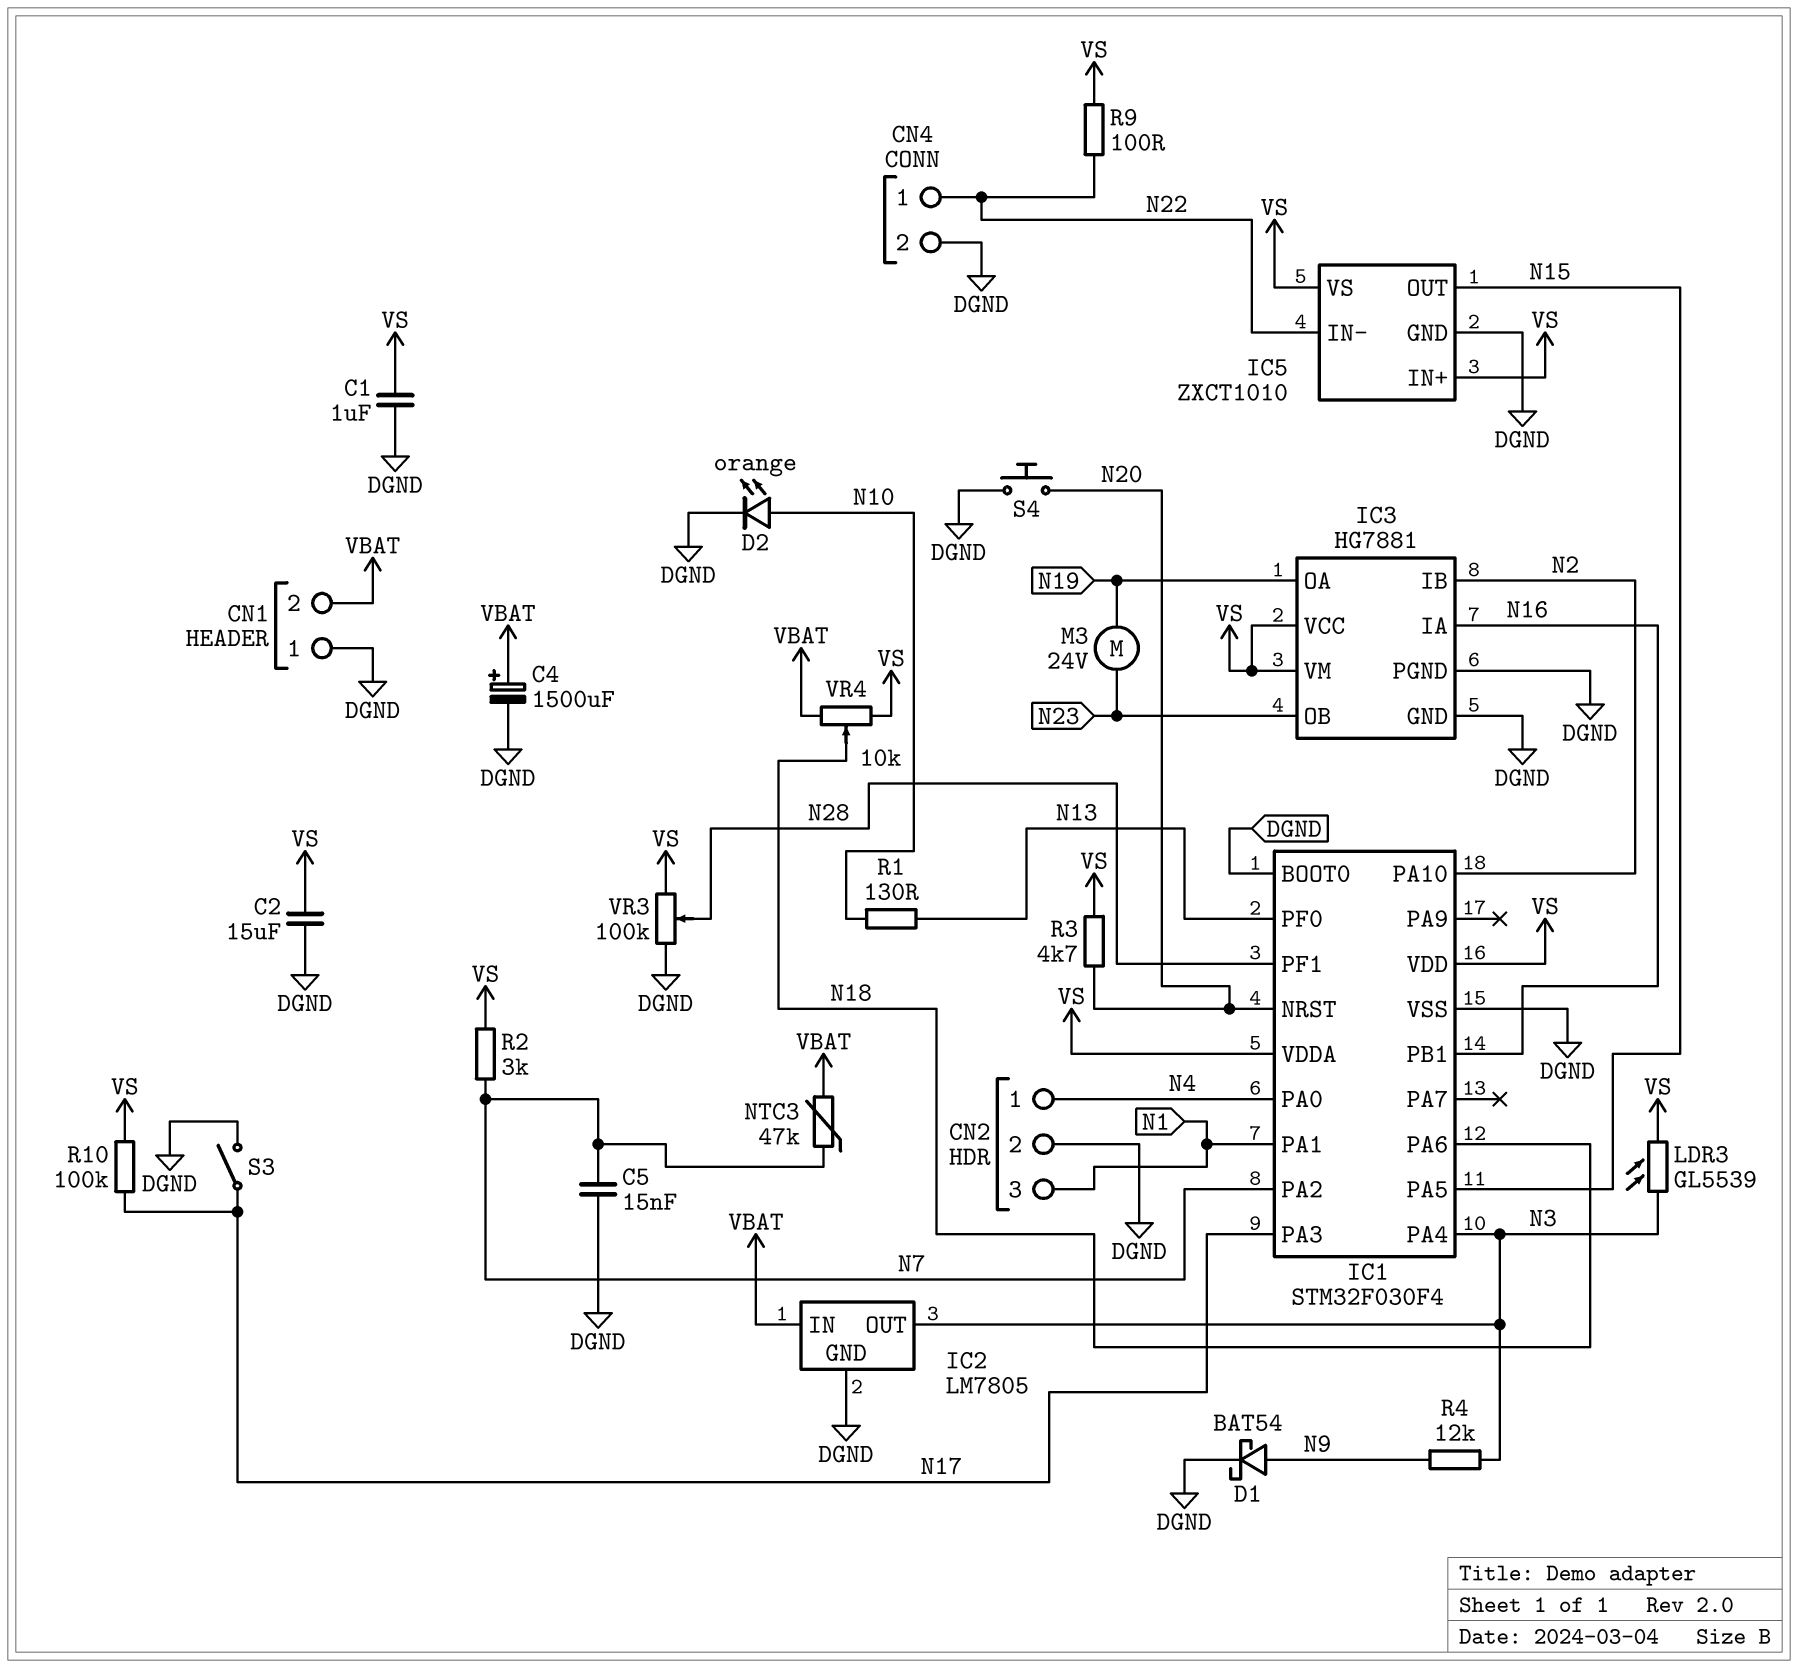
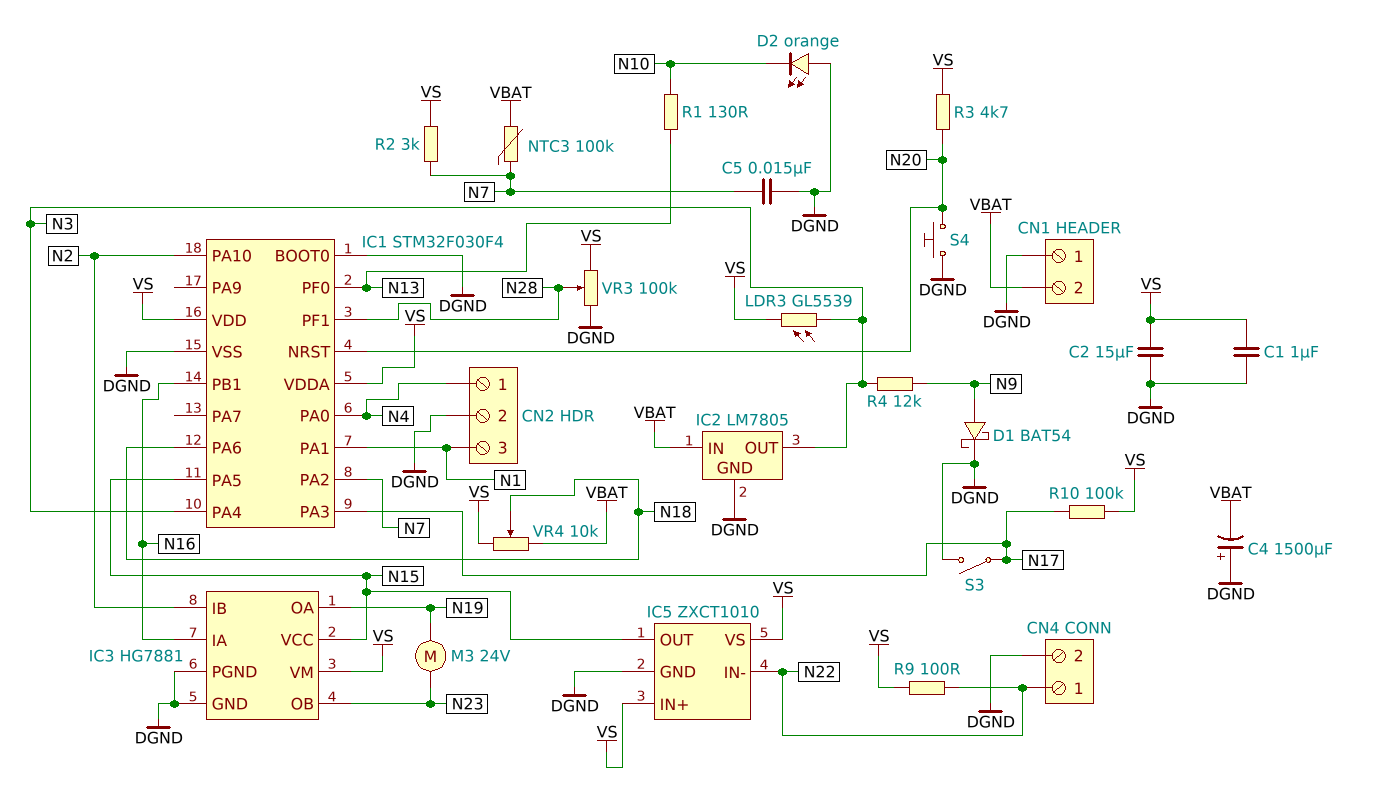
C4: 1500uF (plus VBAT, minus DGND) -> 1500uF (plus DGND, minus VBAT)
D2: LED orange (A N10, K DGND) -> LED orange (A DGND, K N10)
IC3 pin VCC: VS -> N15
NTC3: 47k (N7, VBAT) -> 100k (N7, VBAT)

